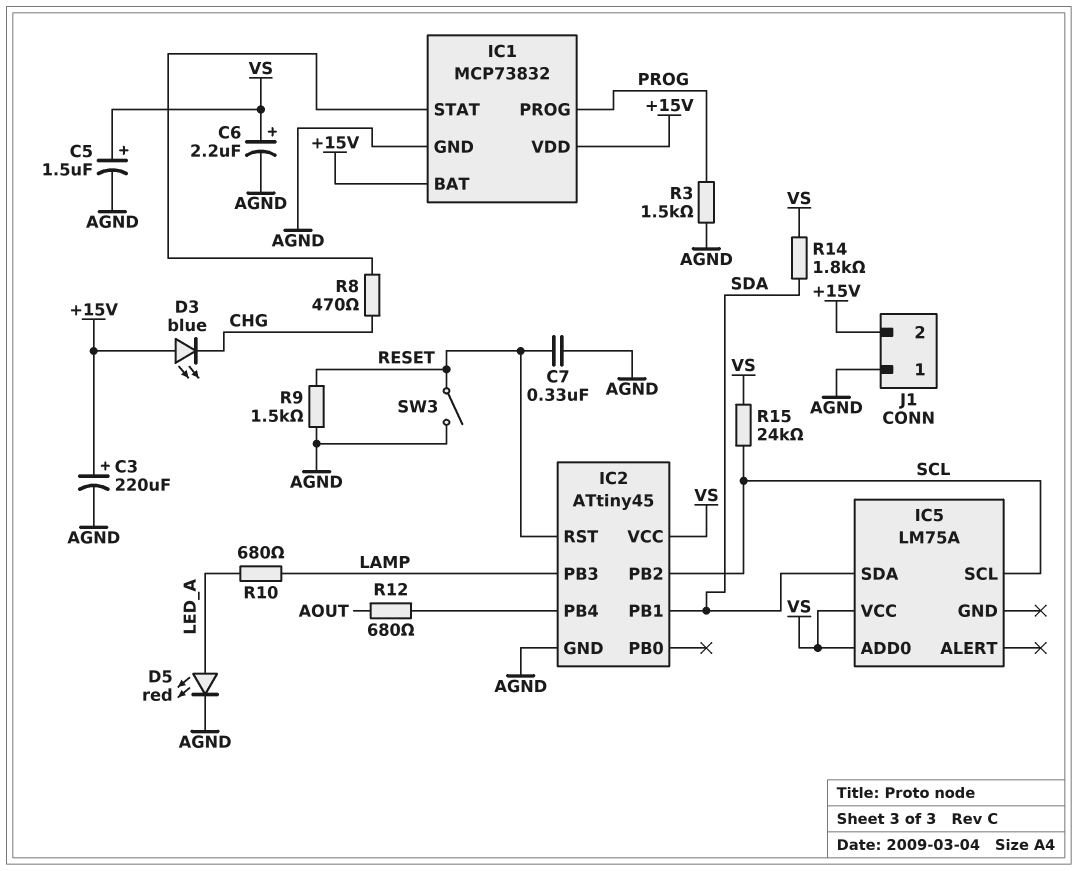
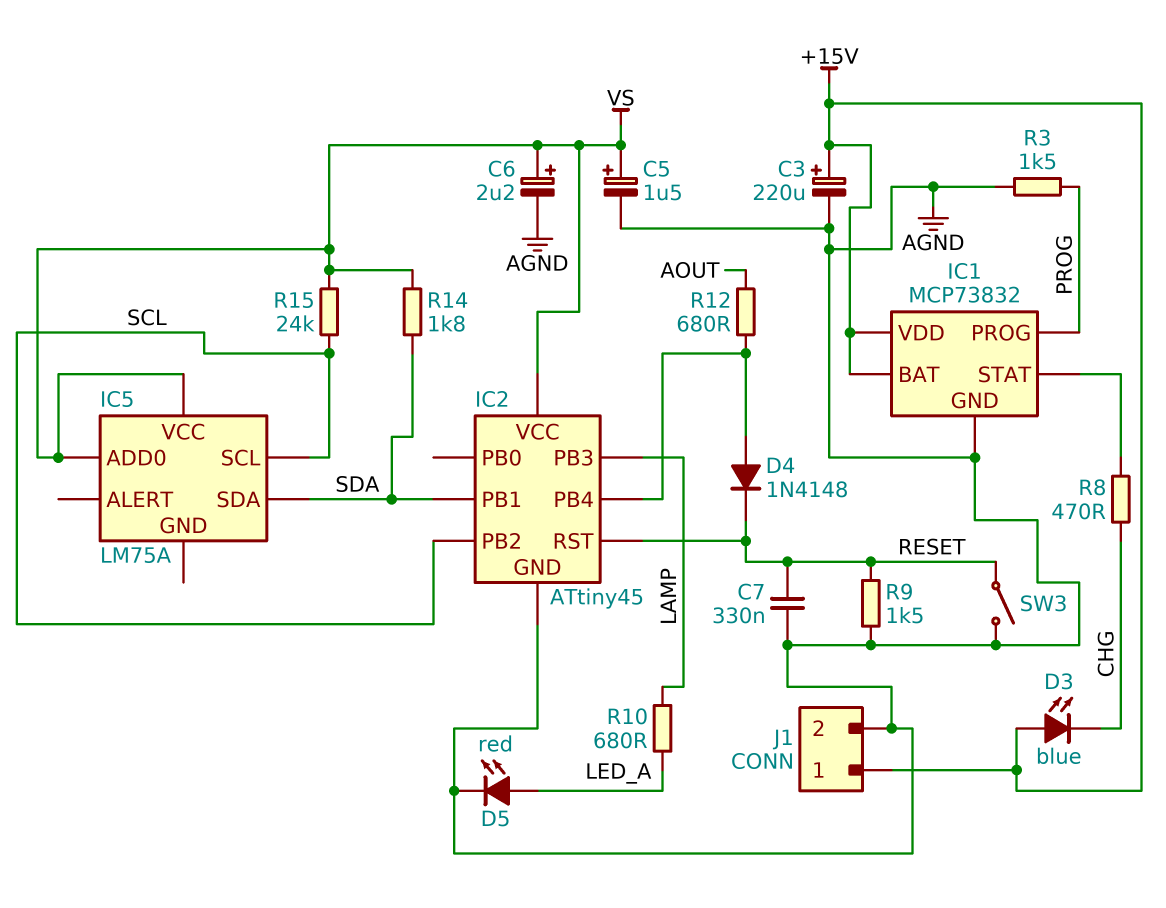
D4: none -> diode 1N4148 (A IC2/PB4, K RESET)
J1 pin 1: AGND -> +15V
J1 pin 2: +15V -> AGND

